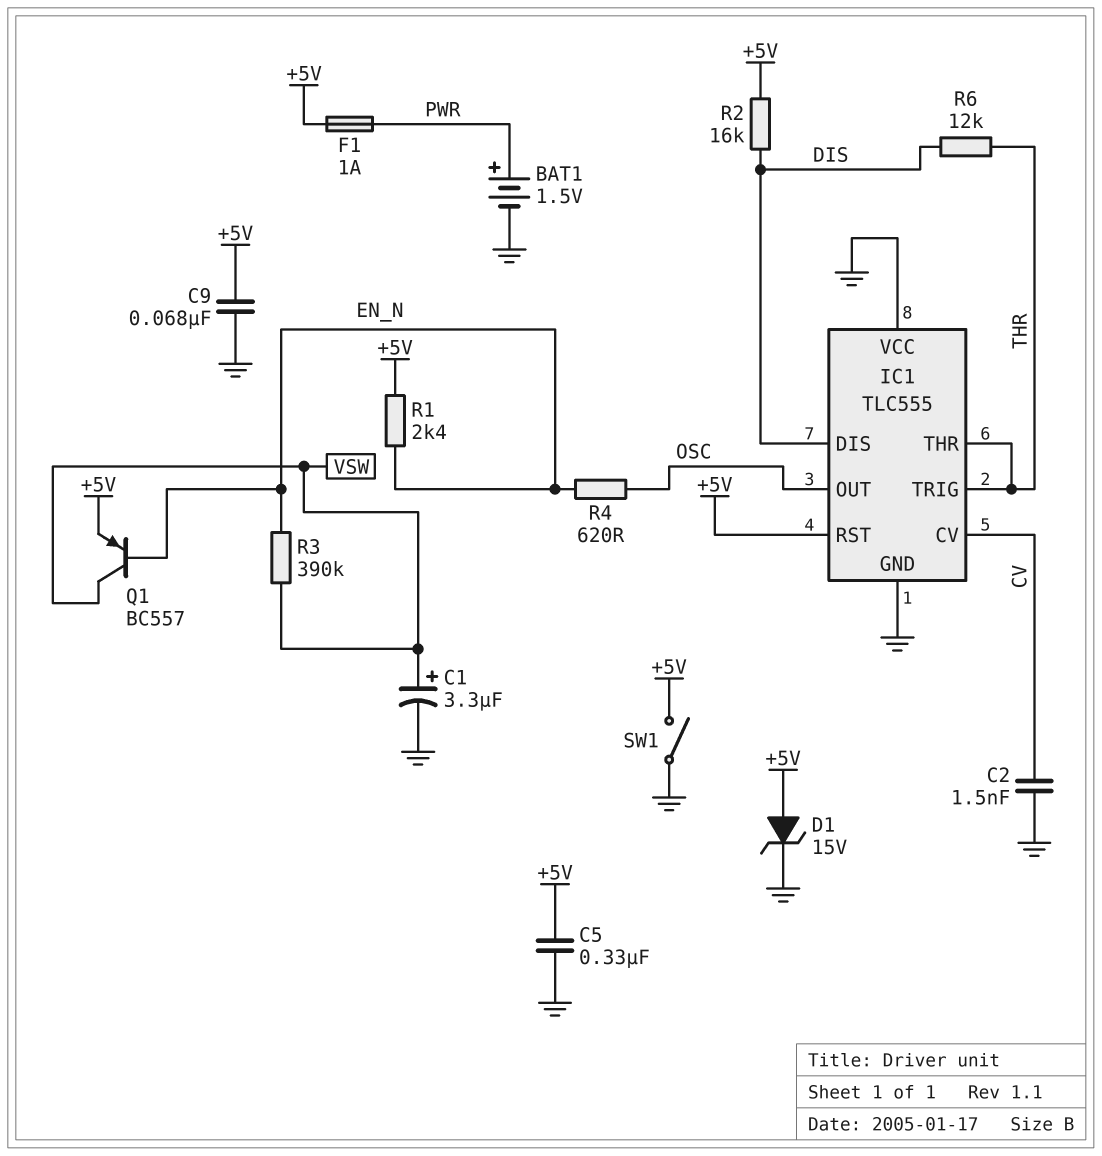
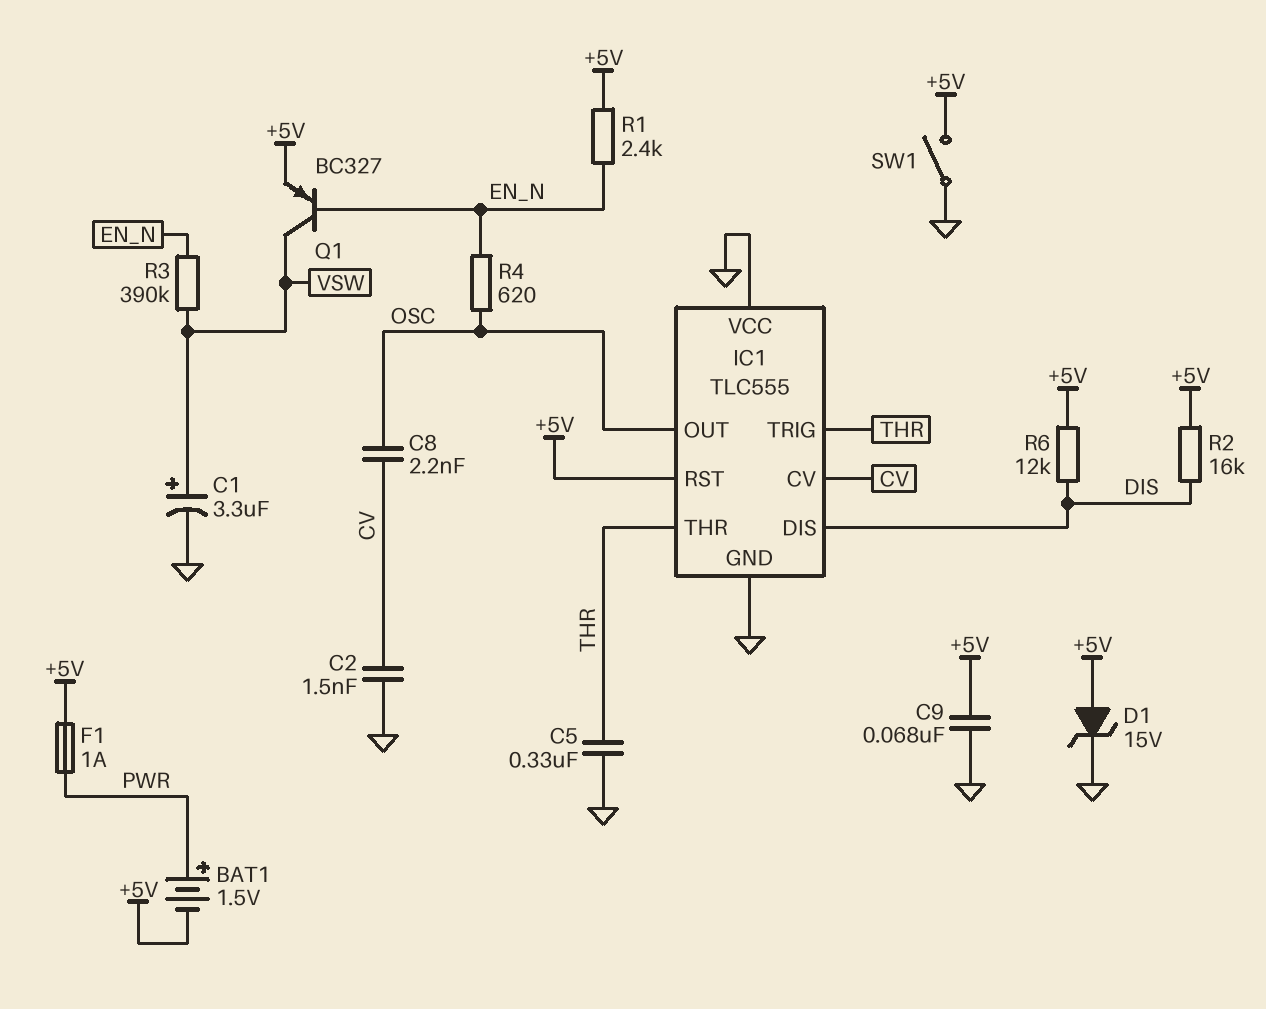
BAT1: 1.5V (plus PWR, minus GND) -> 1.5V (plus PWR, minus +5V)
C5: 330nF (+5V, GND) -> 330nF (GND, THR)
C8: none -> 2.2nF (CV, OSC)
Q1: PNP BC557 (B EN_N, C VSW, E +5V) -> PNP BC327 (B EN_N, C VSW, E +5V)
R6: 12k (DIS, THR) -> 12k (+5V, DIS)

